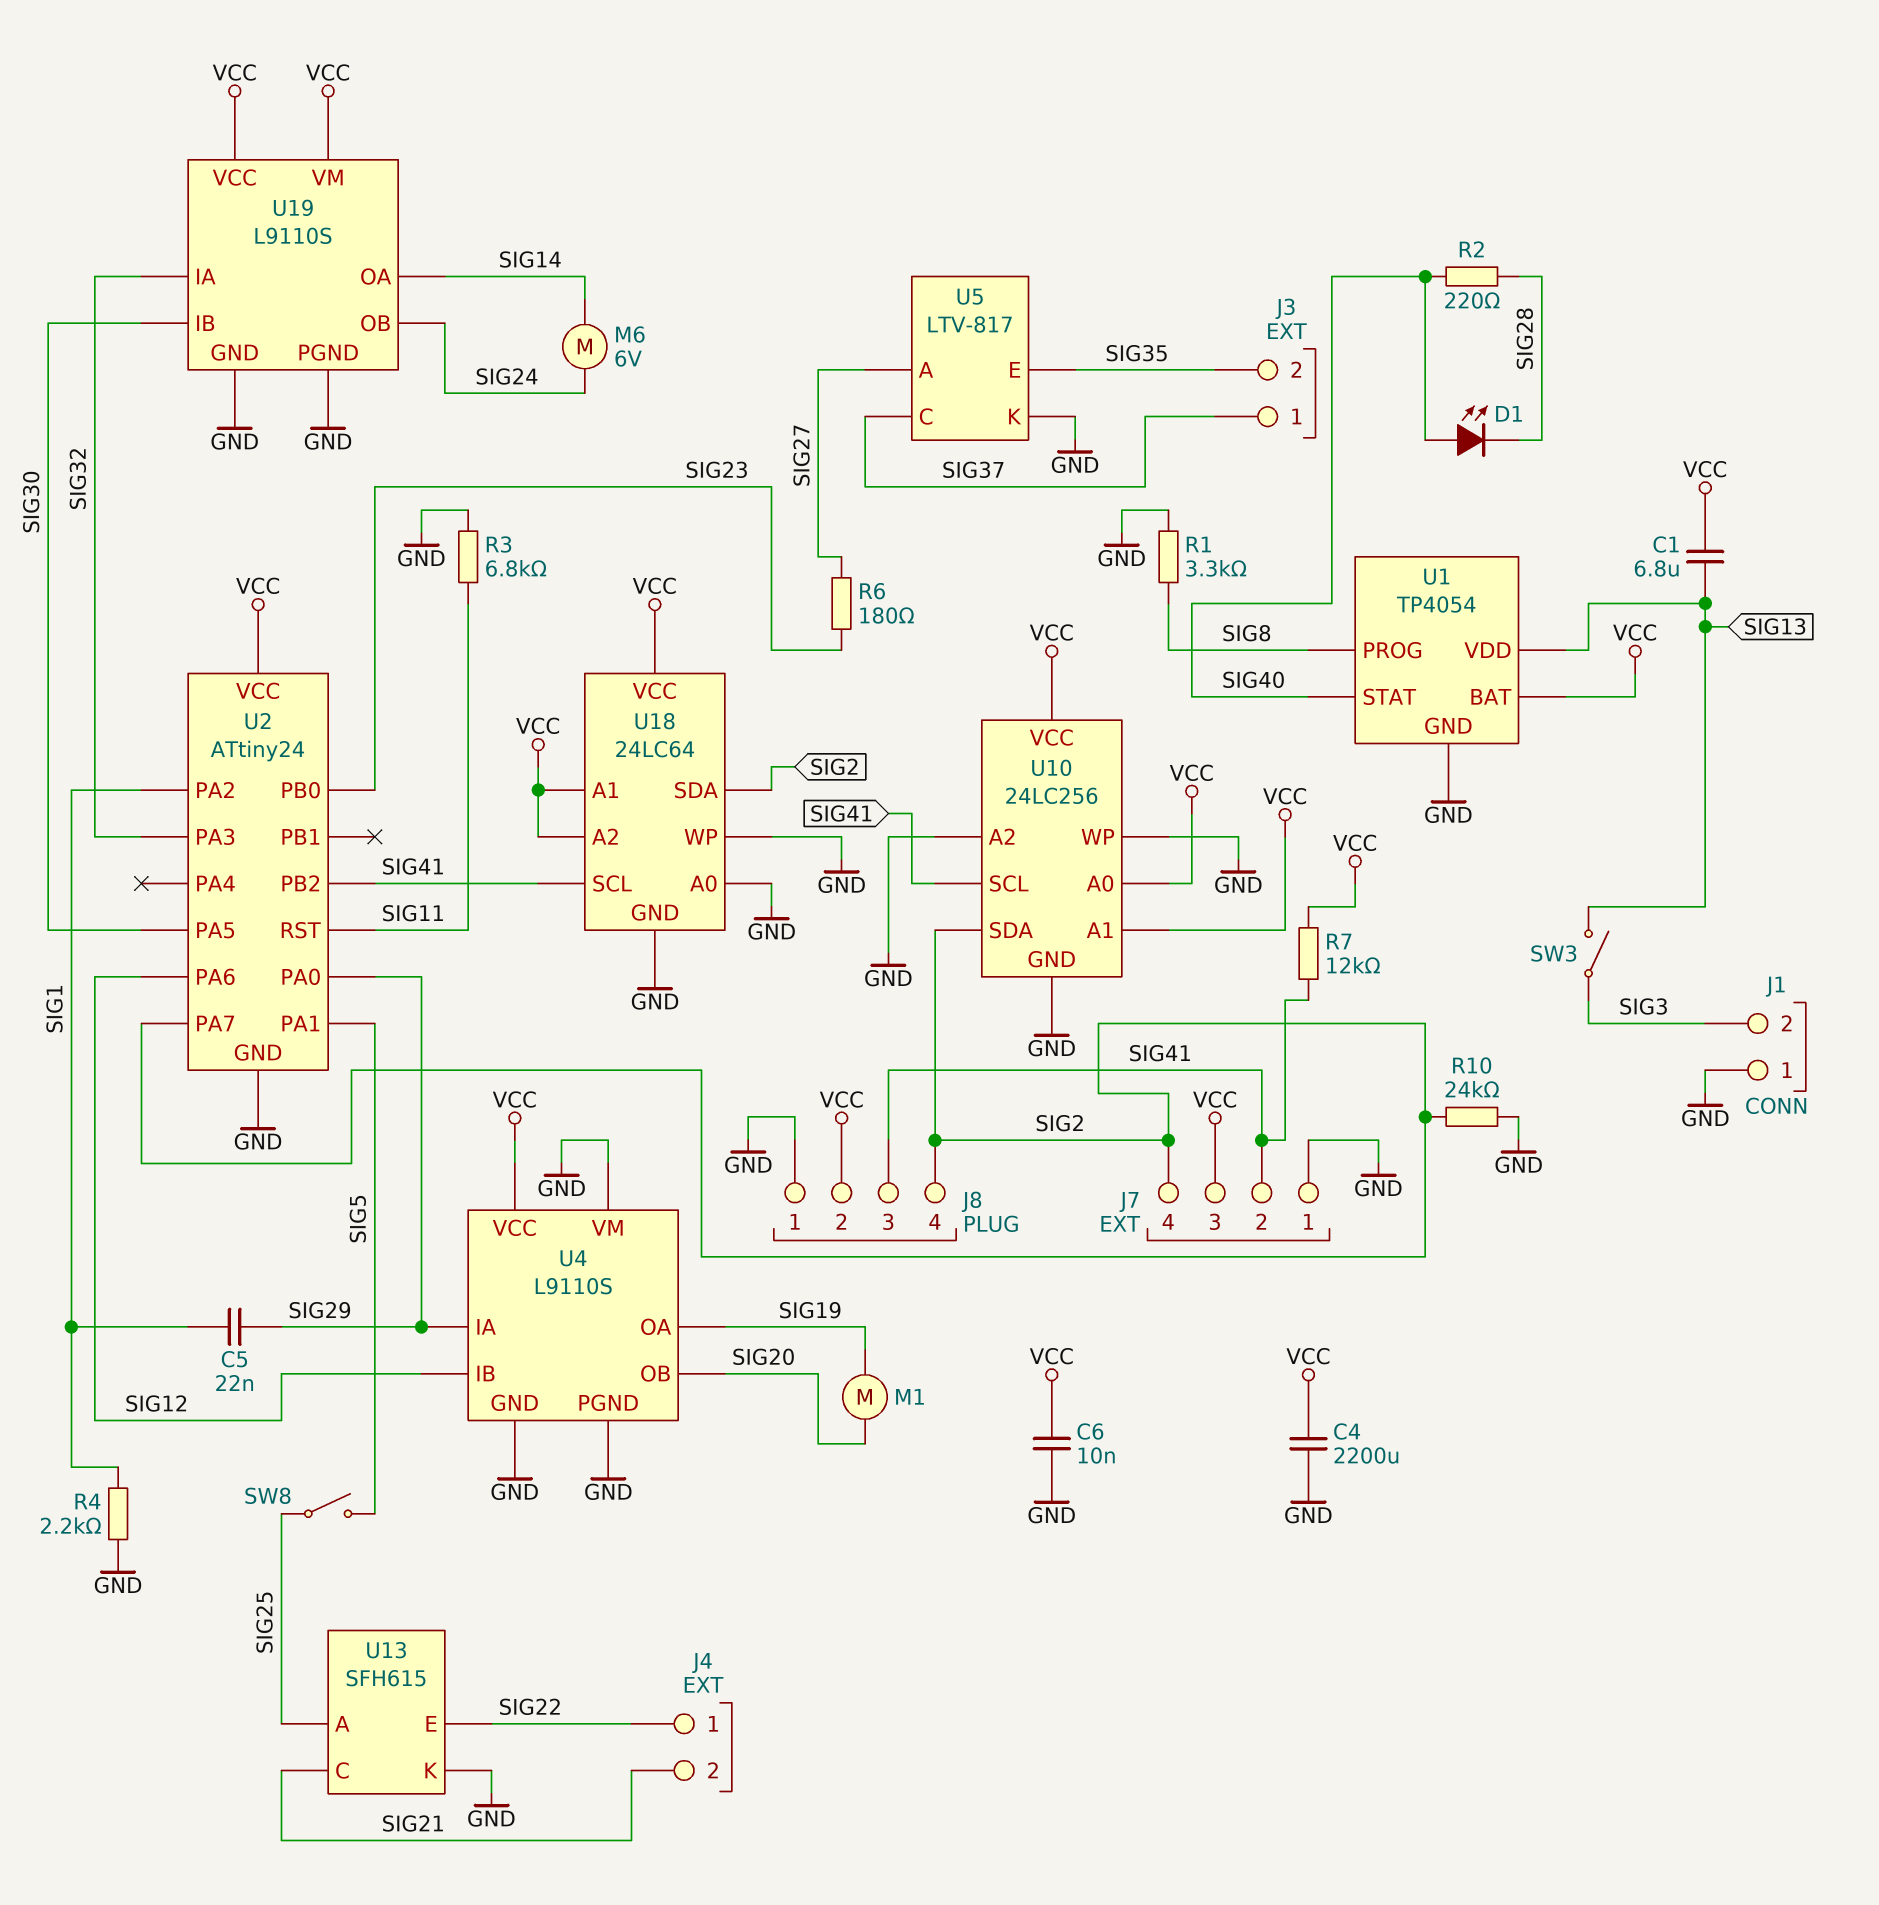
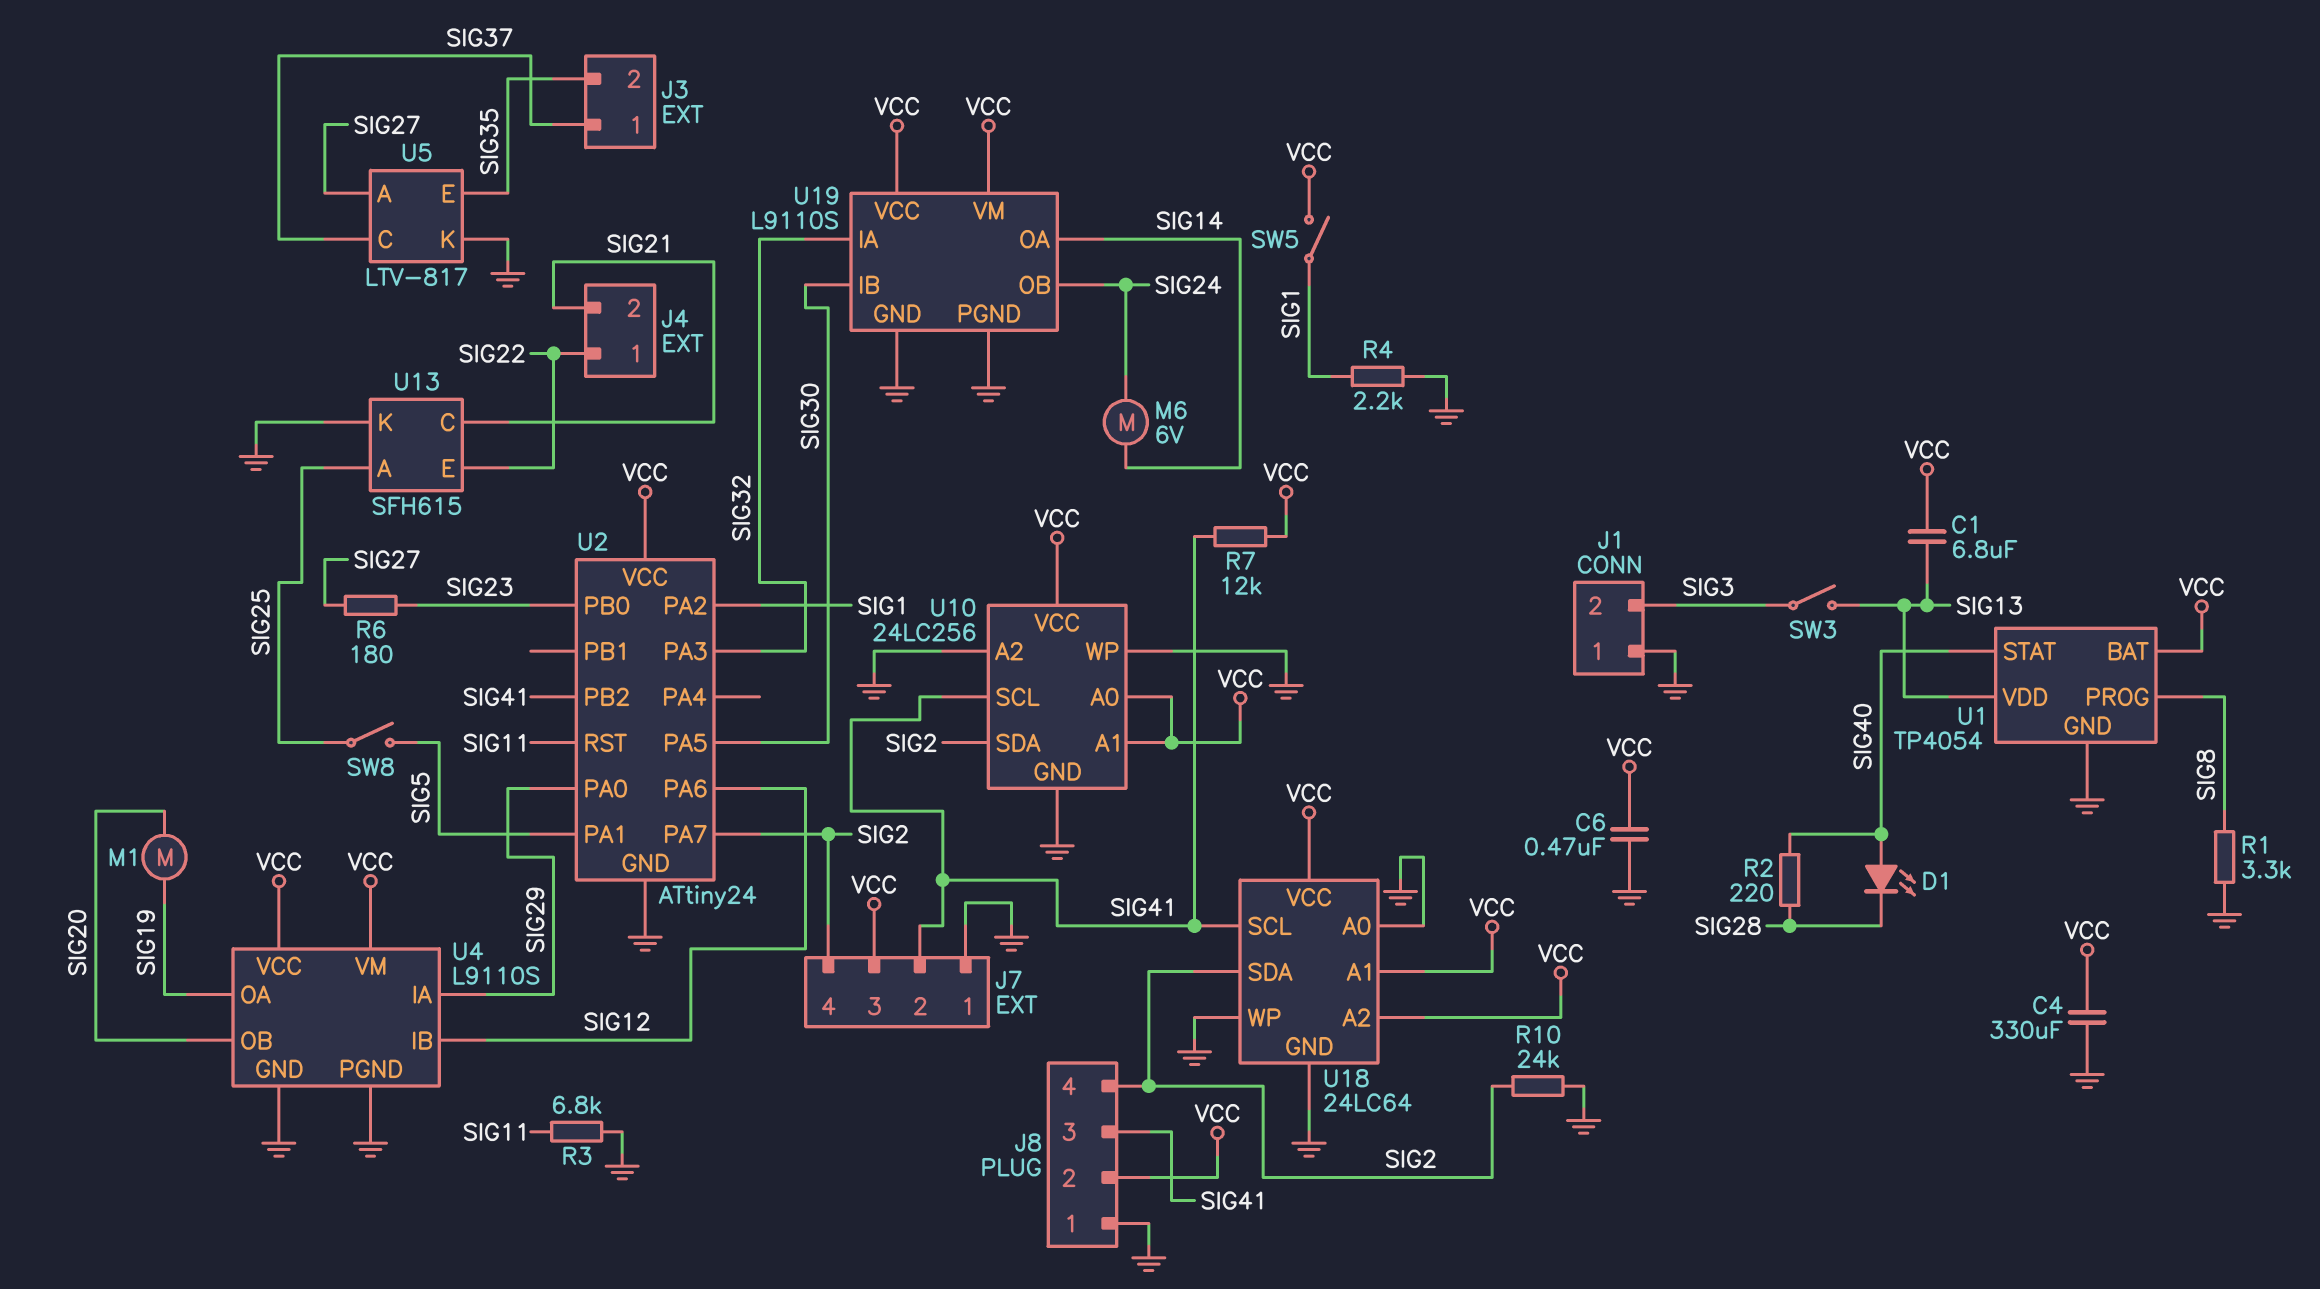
C4: 2200uF (GND, VCC) -> 330uF (GND, VCC)
C5: 22nF (SIG1, SIG29) -> none
C6: 10nF (GND, VCC) -> 470nF (GND, VCC)
SW5: none -> switch (SIG1, VCC)
U4 pin VM: GND -> VCC

